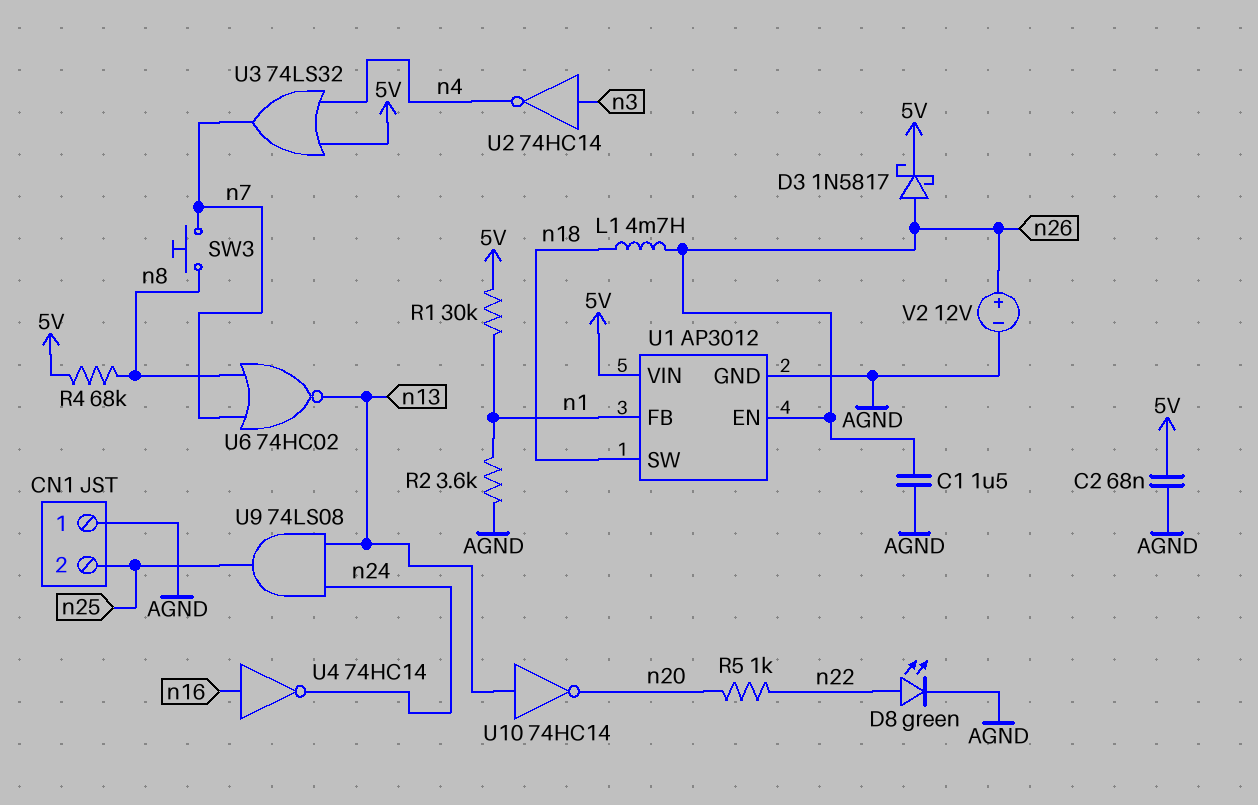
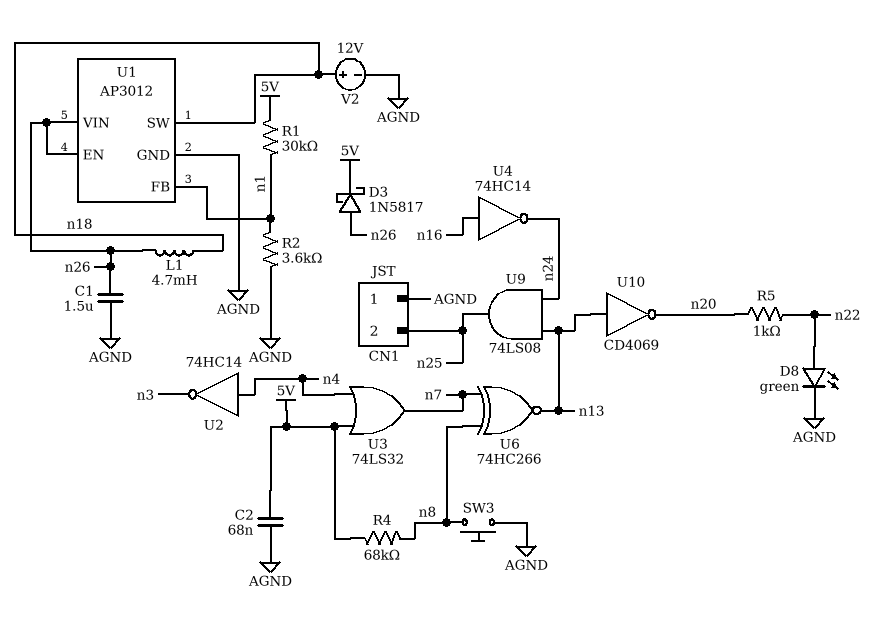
SW3: button (n7, n8) -> button (AGND, n8)
U1 pin VIN: 5V -> n26
U2: NOT 74HC14 (in n3, out n4) -> NOT 74HC14 (in n4, out n3)
U6: NOR 74HC02 (in n7, in n8, out n13) -> XNOR 74HC266 (in n7, in n8, out n13)
U10: NOT 74HC14 (in n13, out n20) -> NOT CD4069 (in n13, out n20)
V2: 12V (plus n26, minus AGND) -> 12V (plus n18, minus AGND)

